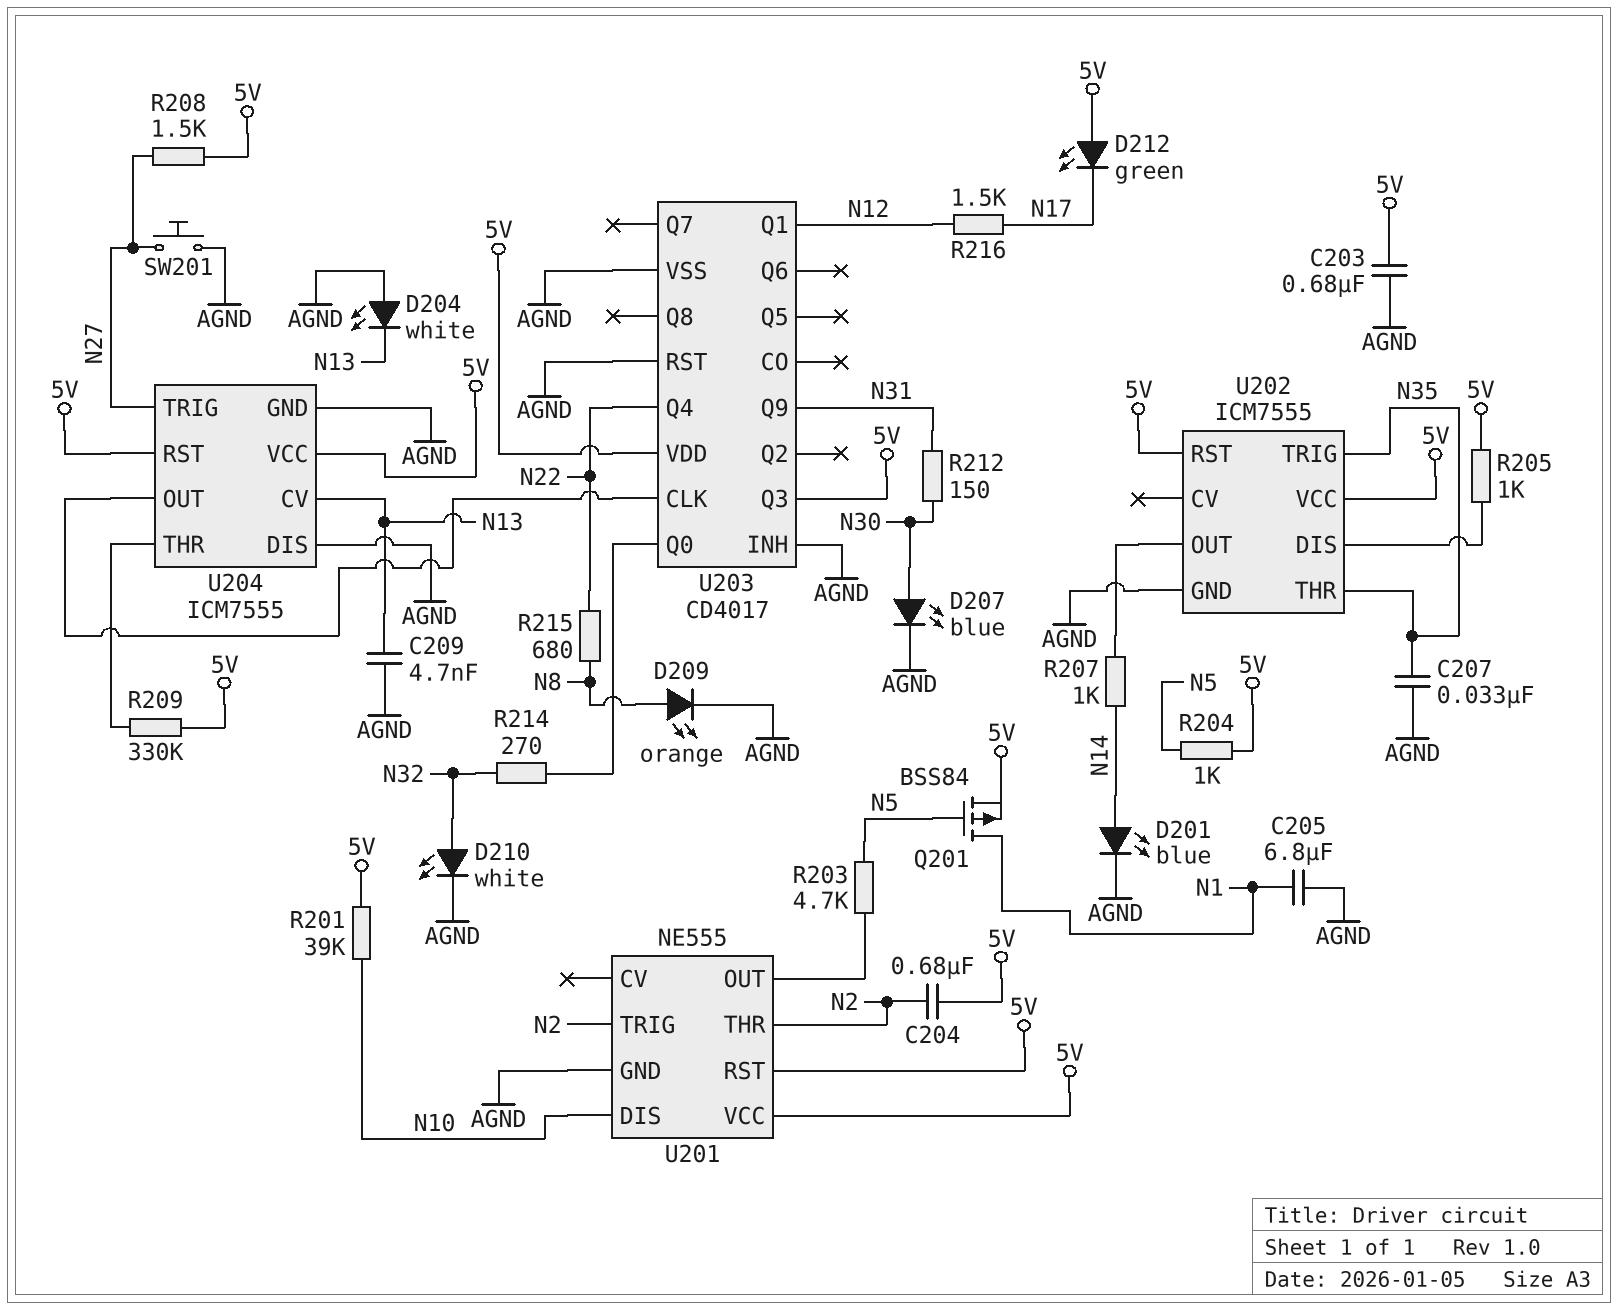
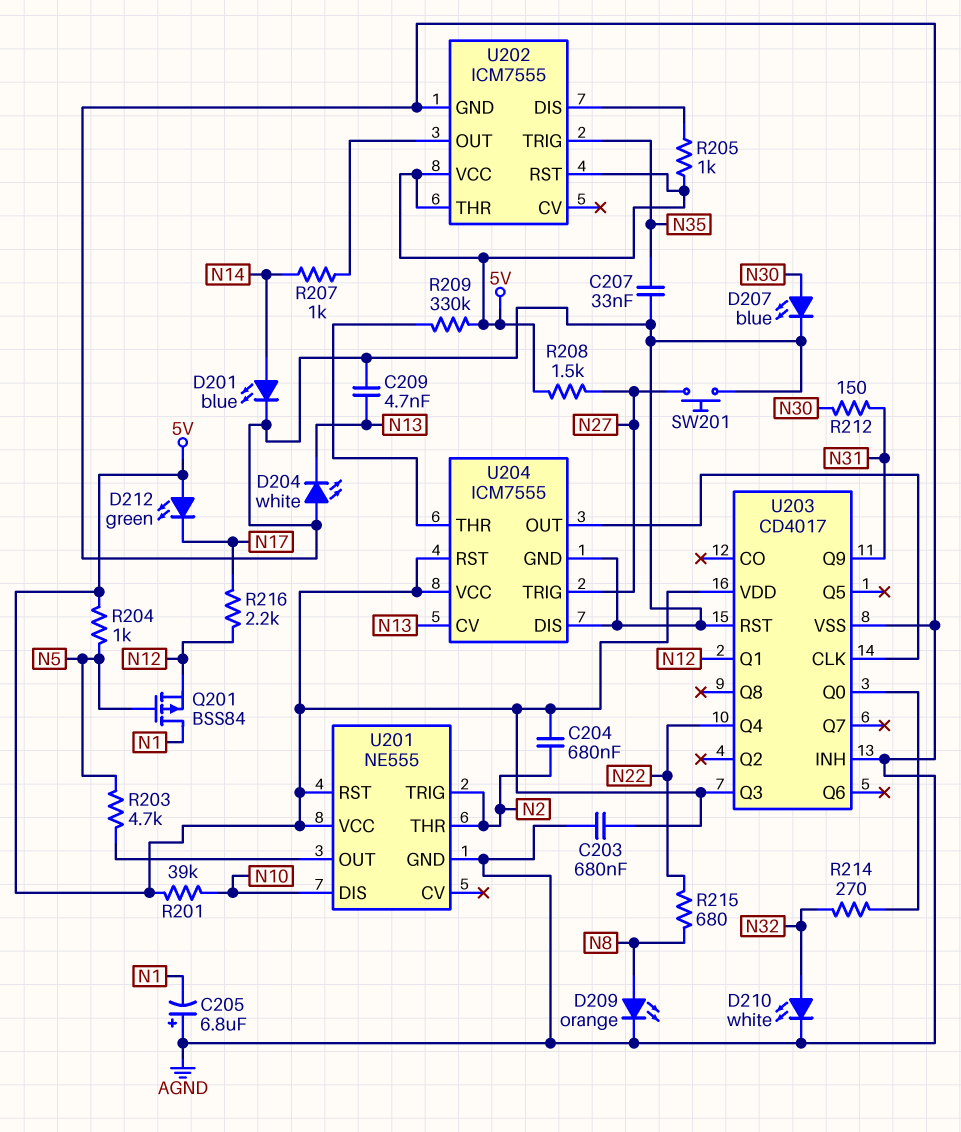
C205: 6.8uF (AGND, N1) -> 6.8uF (plus AGND, minus N1)
Q201: PMOS BSS84 (G N5, D N1, S 5V) -> PMOS BSS84 (G N5, D N1, S N12)
R216: 1.5k (N12, N17) -> 2.2k (N12, N17)
U202 pin THR: N35 -> 5V

